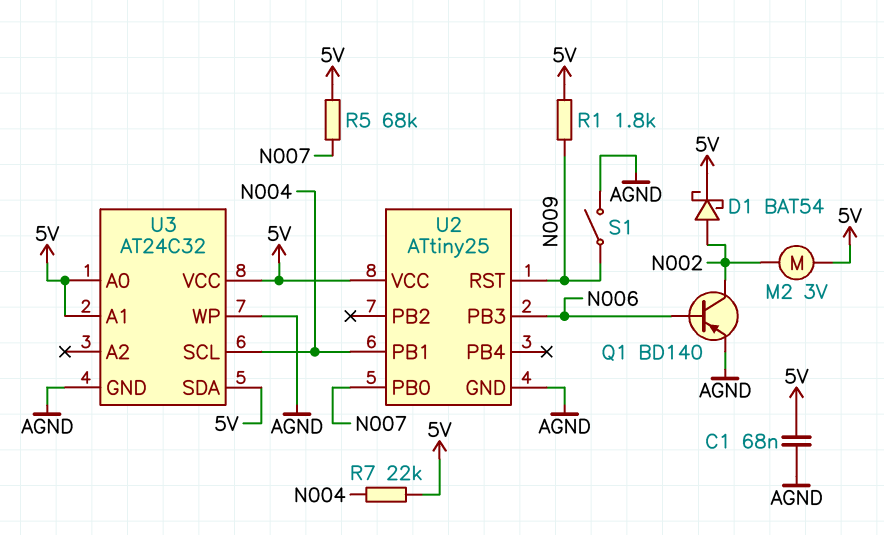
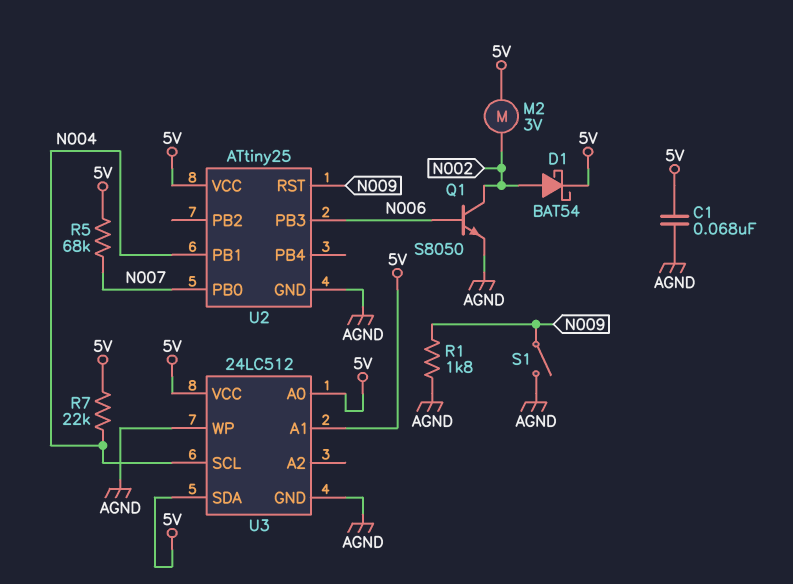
Q1: PNP BD140 (B N006, C N002, E AGND) -> NPN S8050 (B N006, C N002, E AGND)
R1: 1.8k (5V, N009) -> 1.8k (AGND, N009)
U3: AT24C32 -> 24LC512

